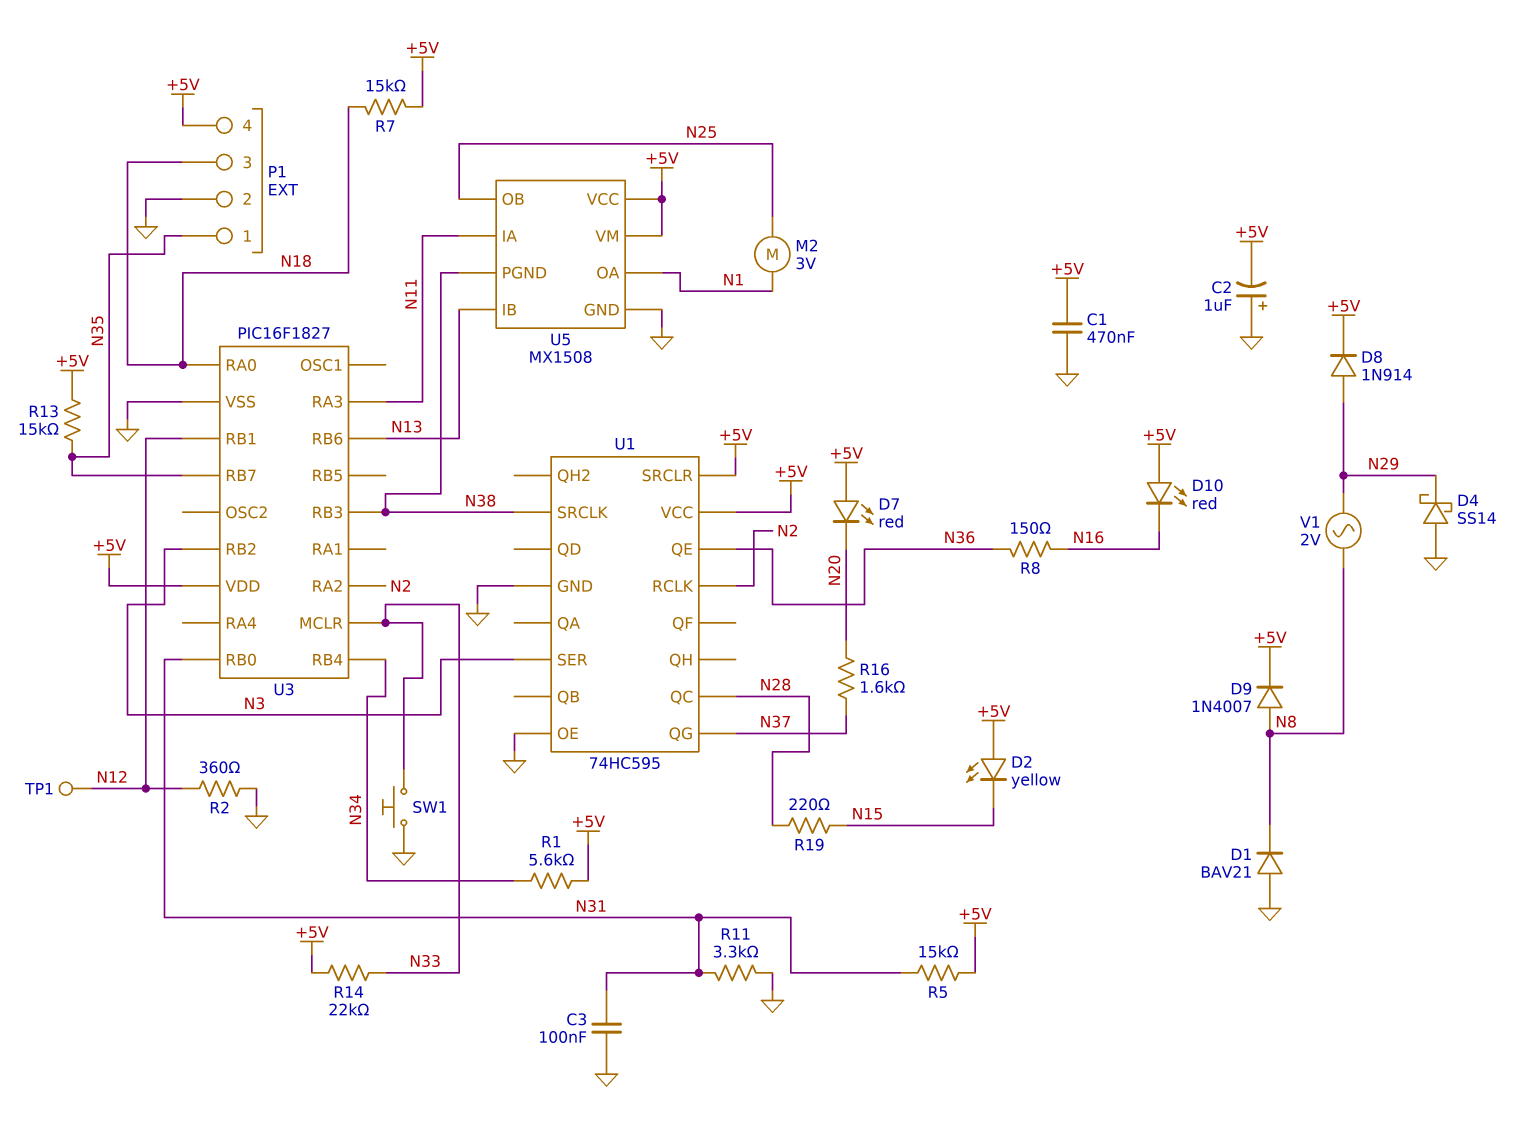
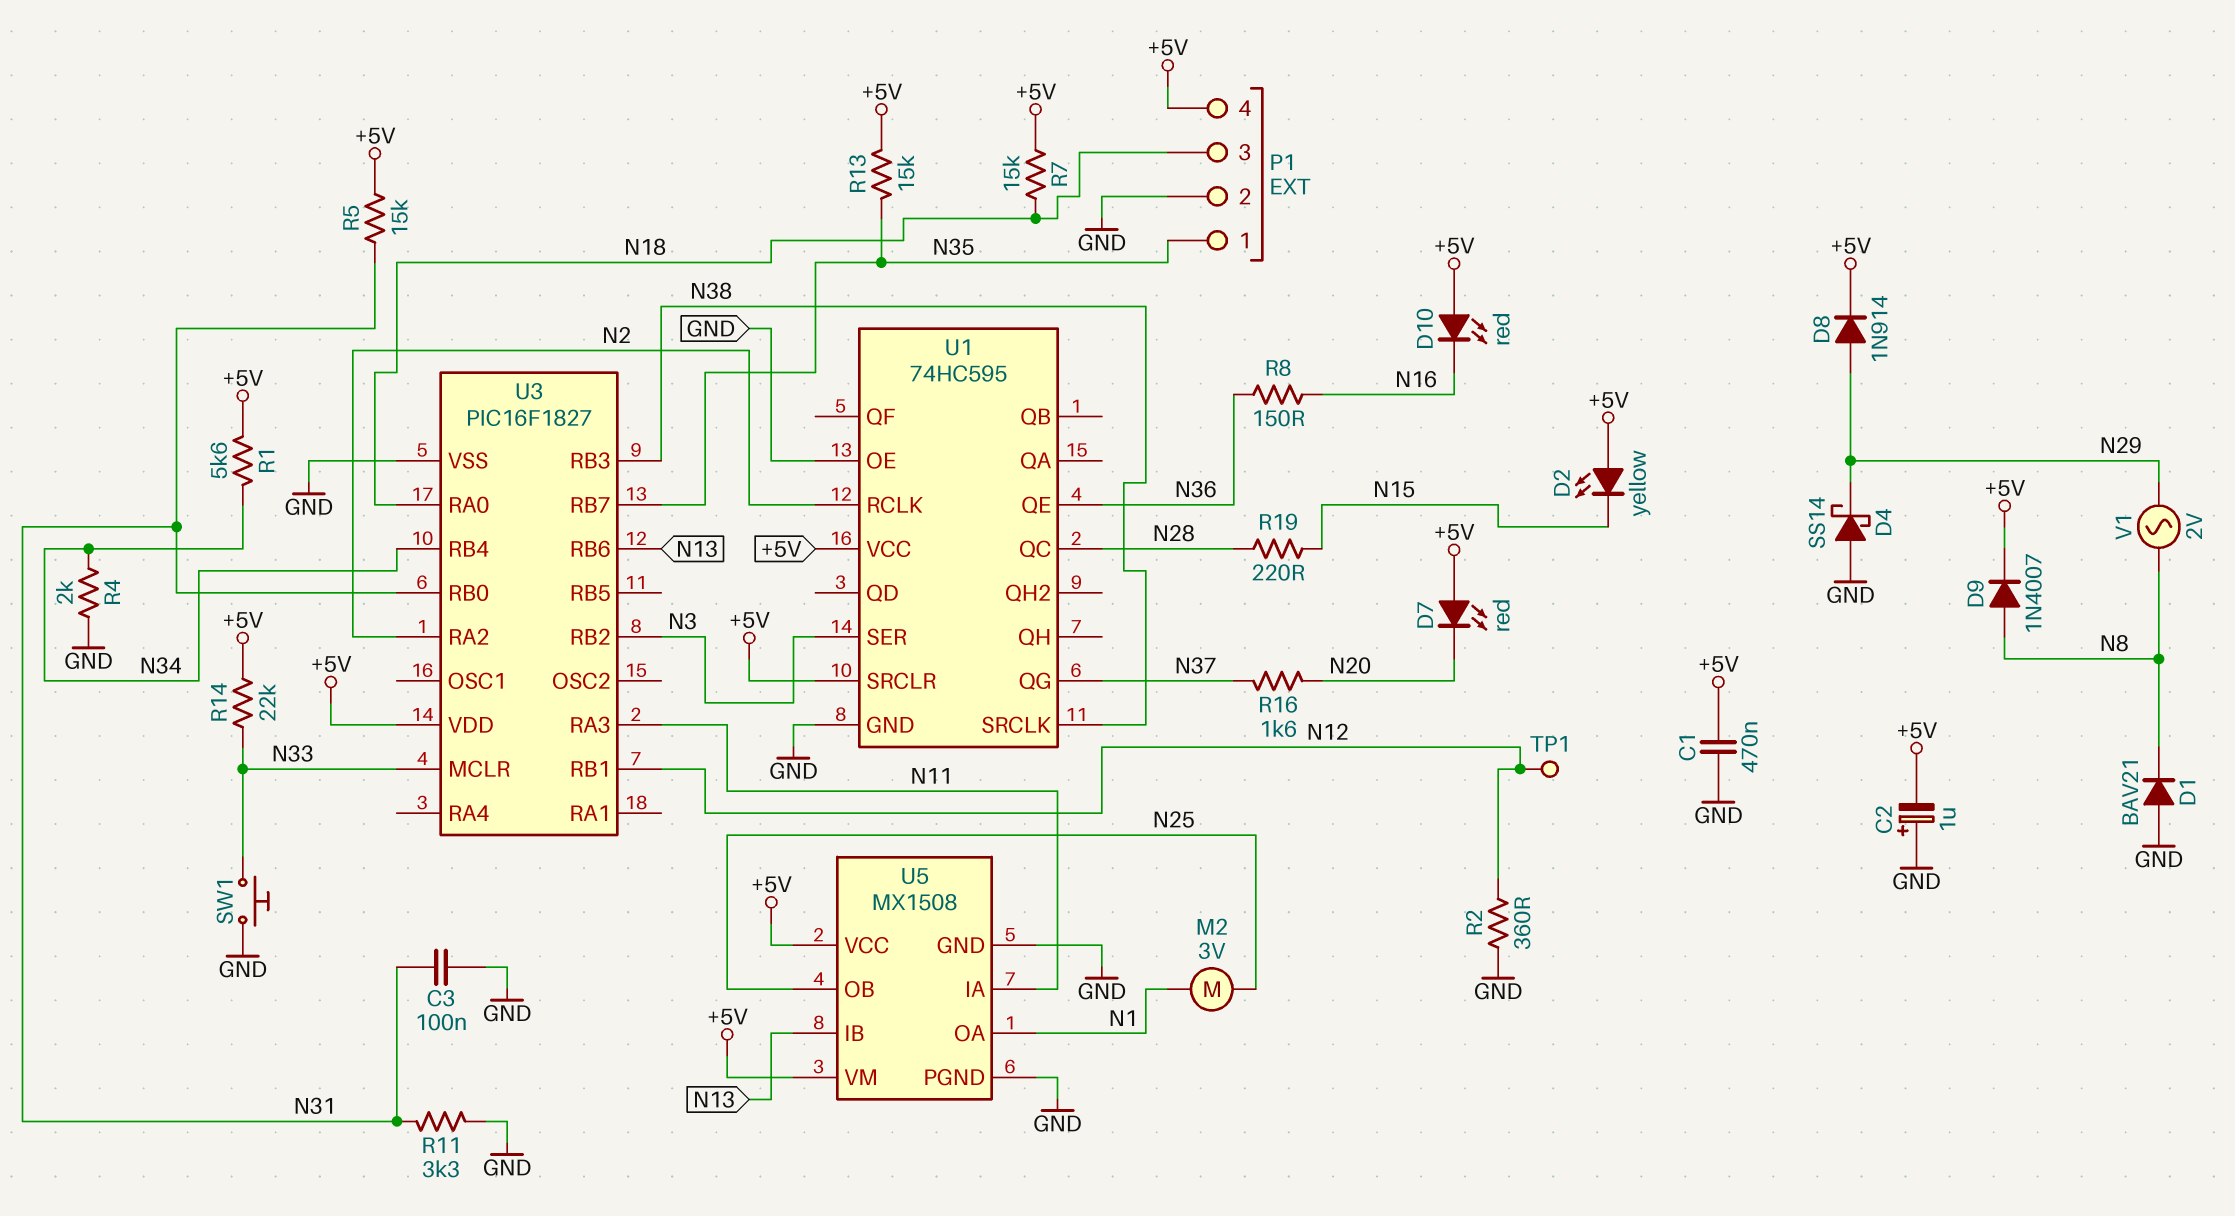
R4: none -> 2k (GND, N34)
U5 pin PGND: N38 -> GND

